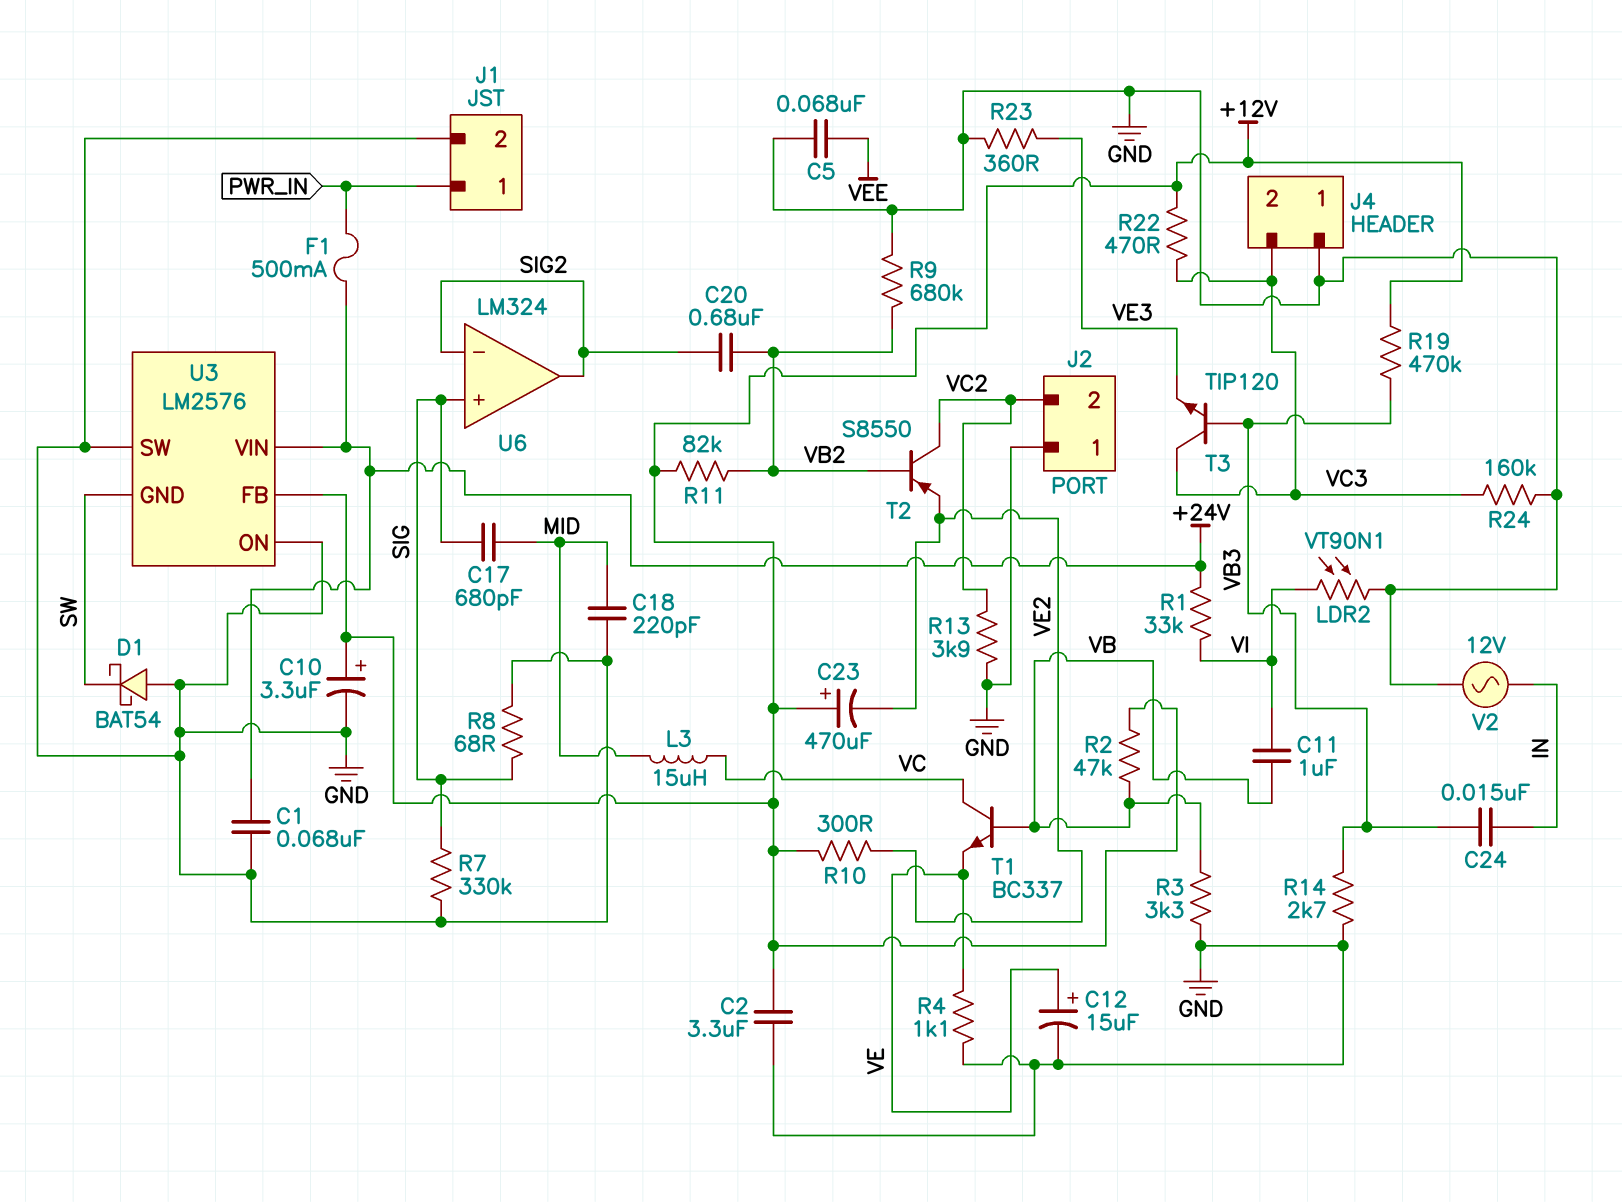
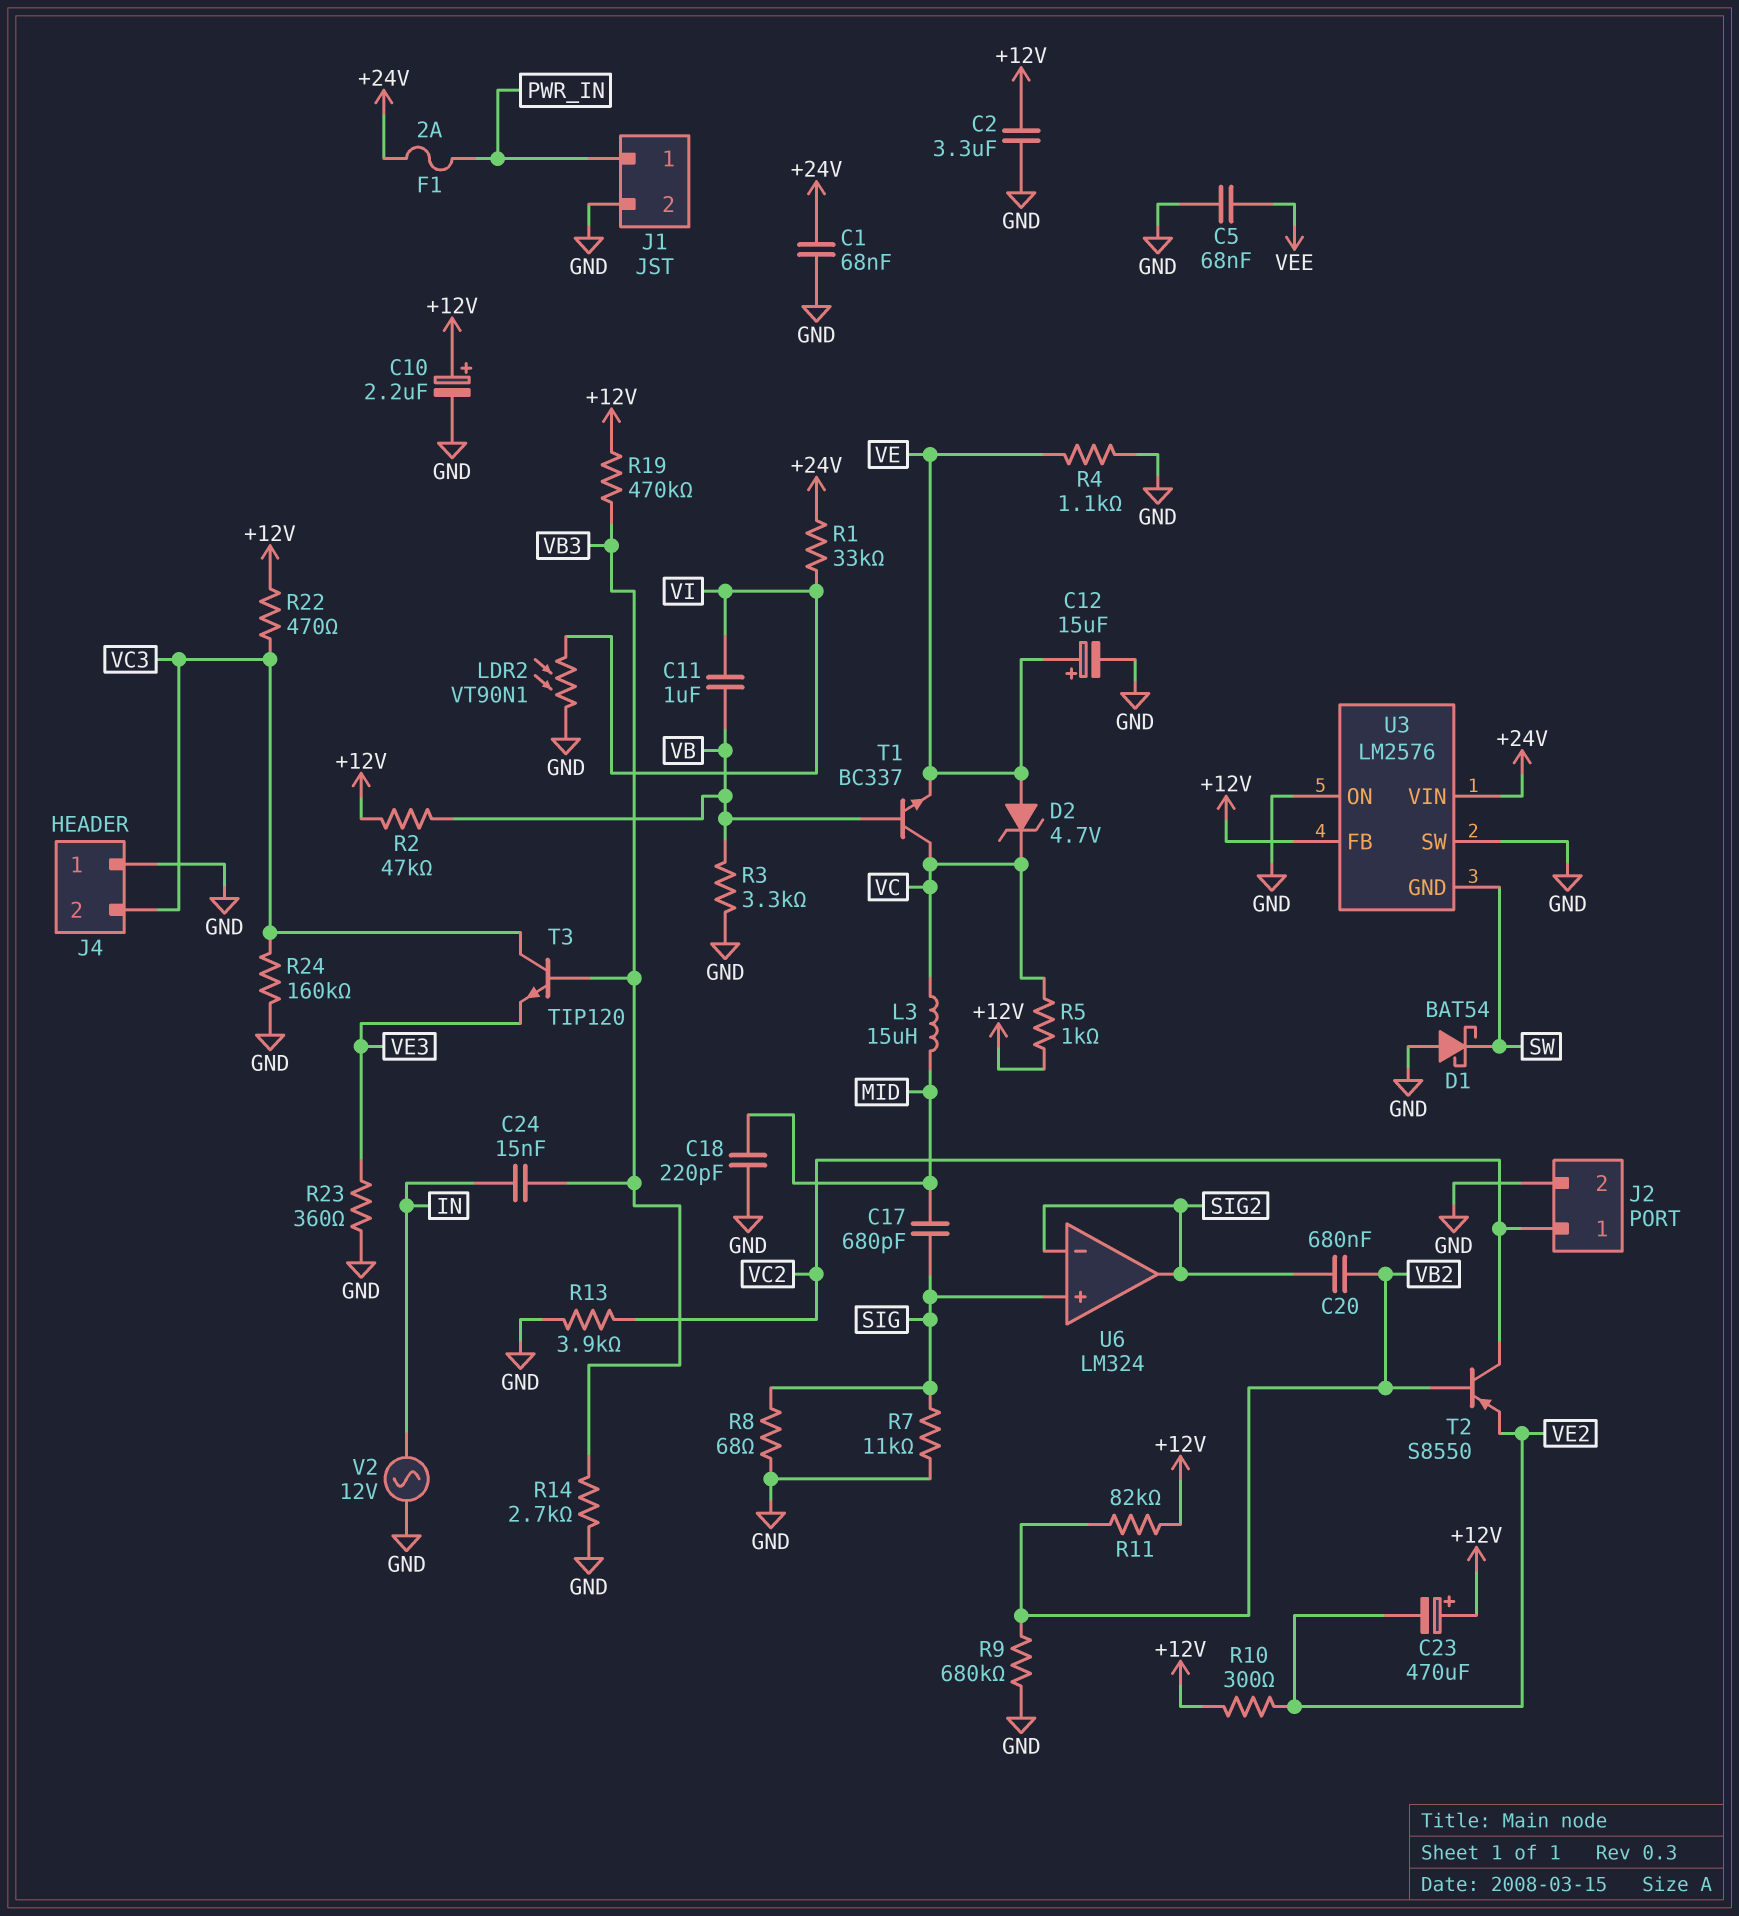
C10: 3.3uF (plus +12V, minus GND) -> 2.2uF (plus +12V, minus GND)
D2: none -> zener 4.7V (A VE, K VC)
F1: 500mA (+24V, PWR_IN) -> 2A (+24V, PWR_IN)
J2 pin 1: GND -> VC2
J2 pin 2: VC2 -> GND
R5: none -> 1k (+12V, VC)
R7: 330k (GND, SIG) -> 11k (GND, SIG)

